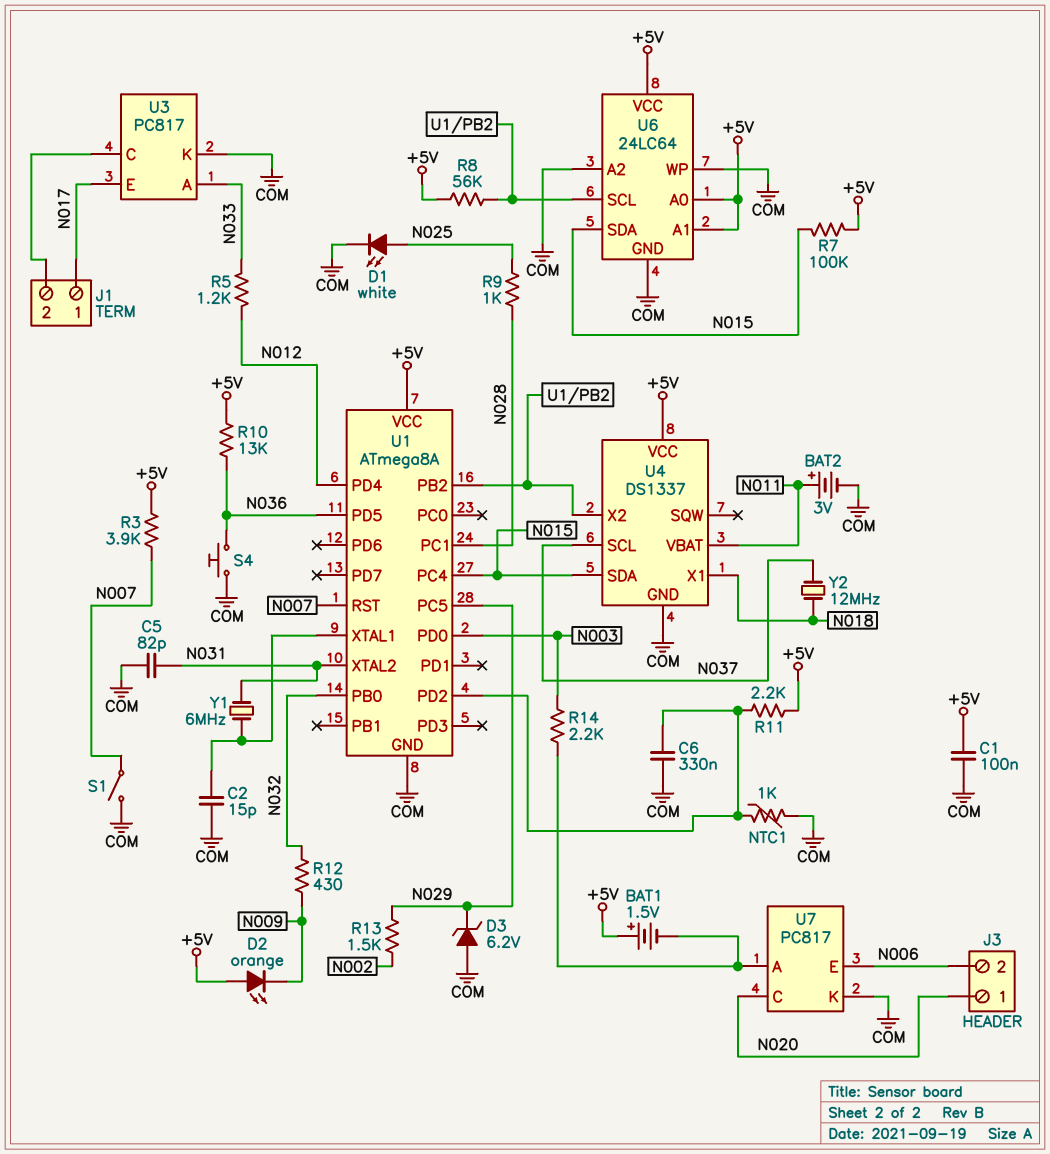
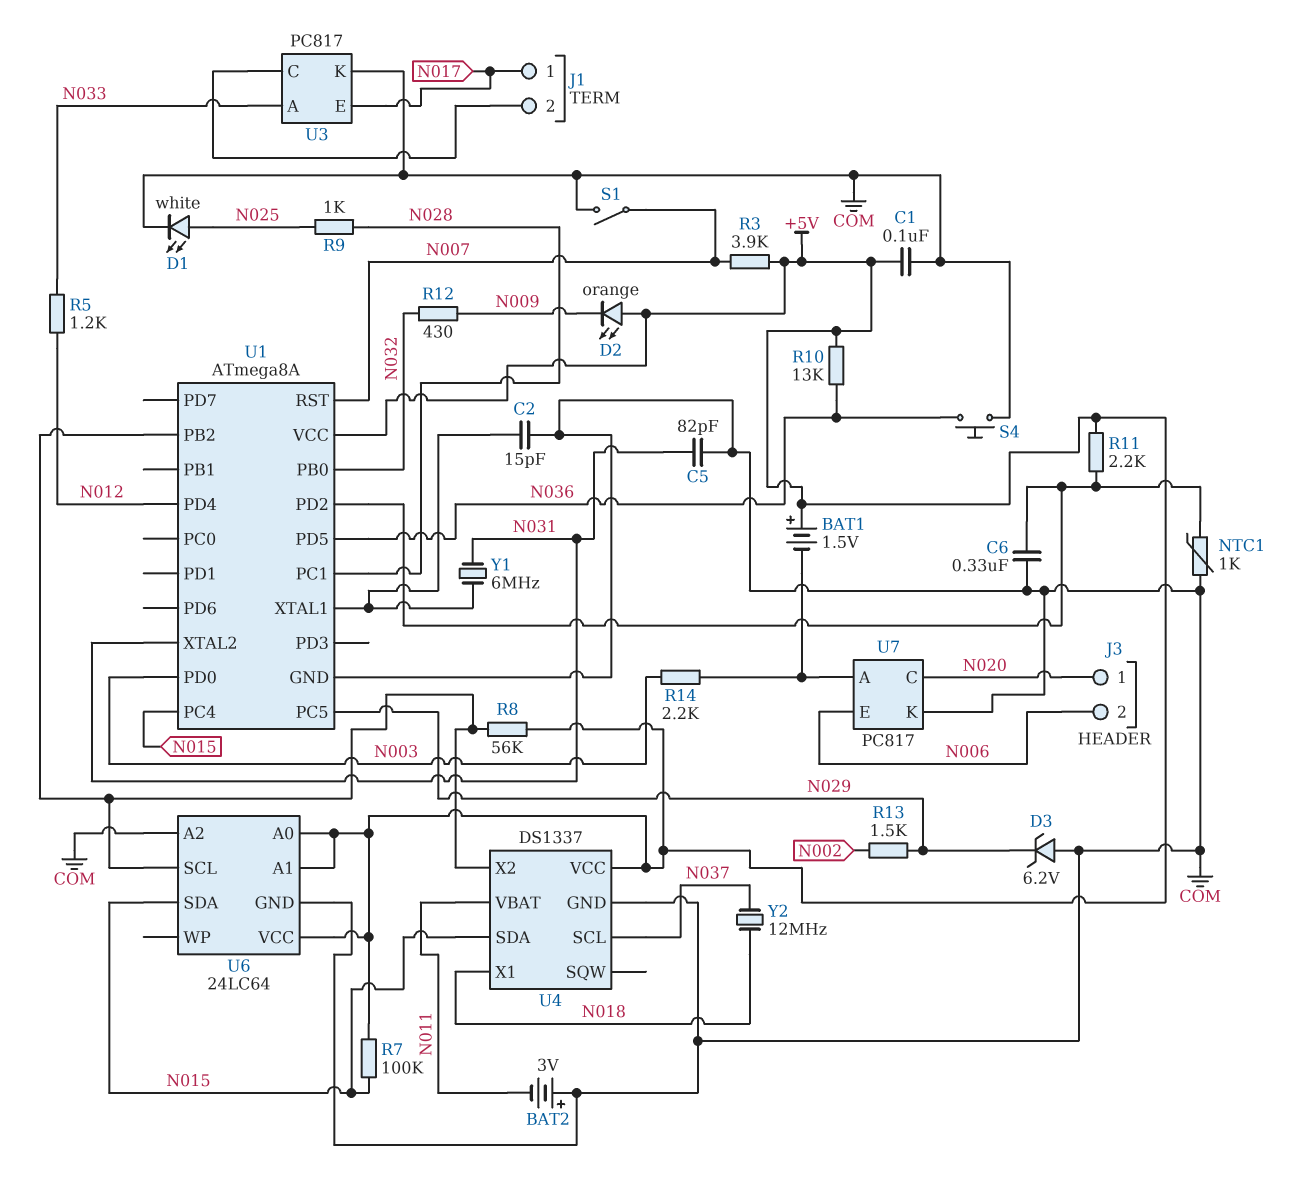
BAT2: 3V (plus N011, minus COM) -> 3V (plus COM, minus N011)
U6 pin WP: COM -> none

